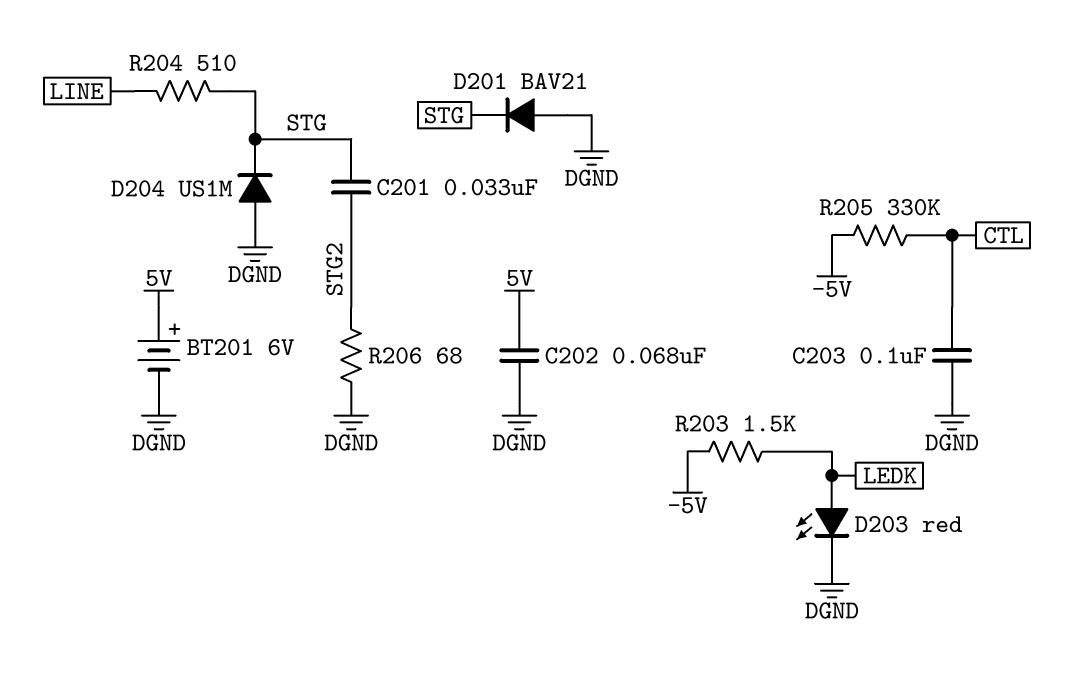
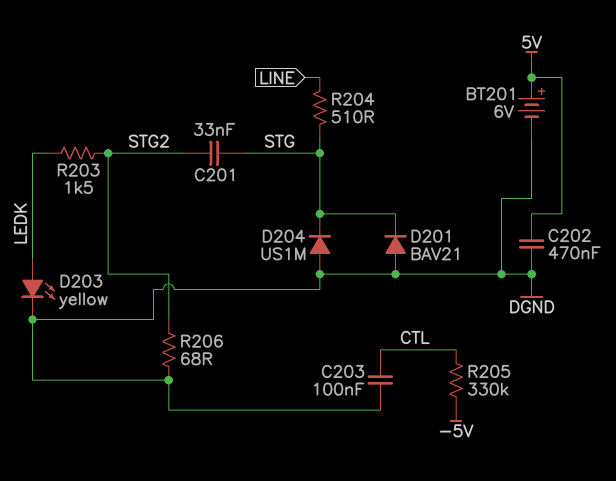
C202: 68nF (5V, DGND) -> 470nF (5V, DGND)
D203: LED red (A LEDK, K DGND) -> LED yellow (A LEDK, K DGND)
R203: 1.5k (-5V, LEDK) -> 1.5k (LEDK, STG2)

